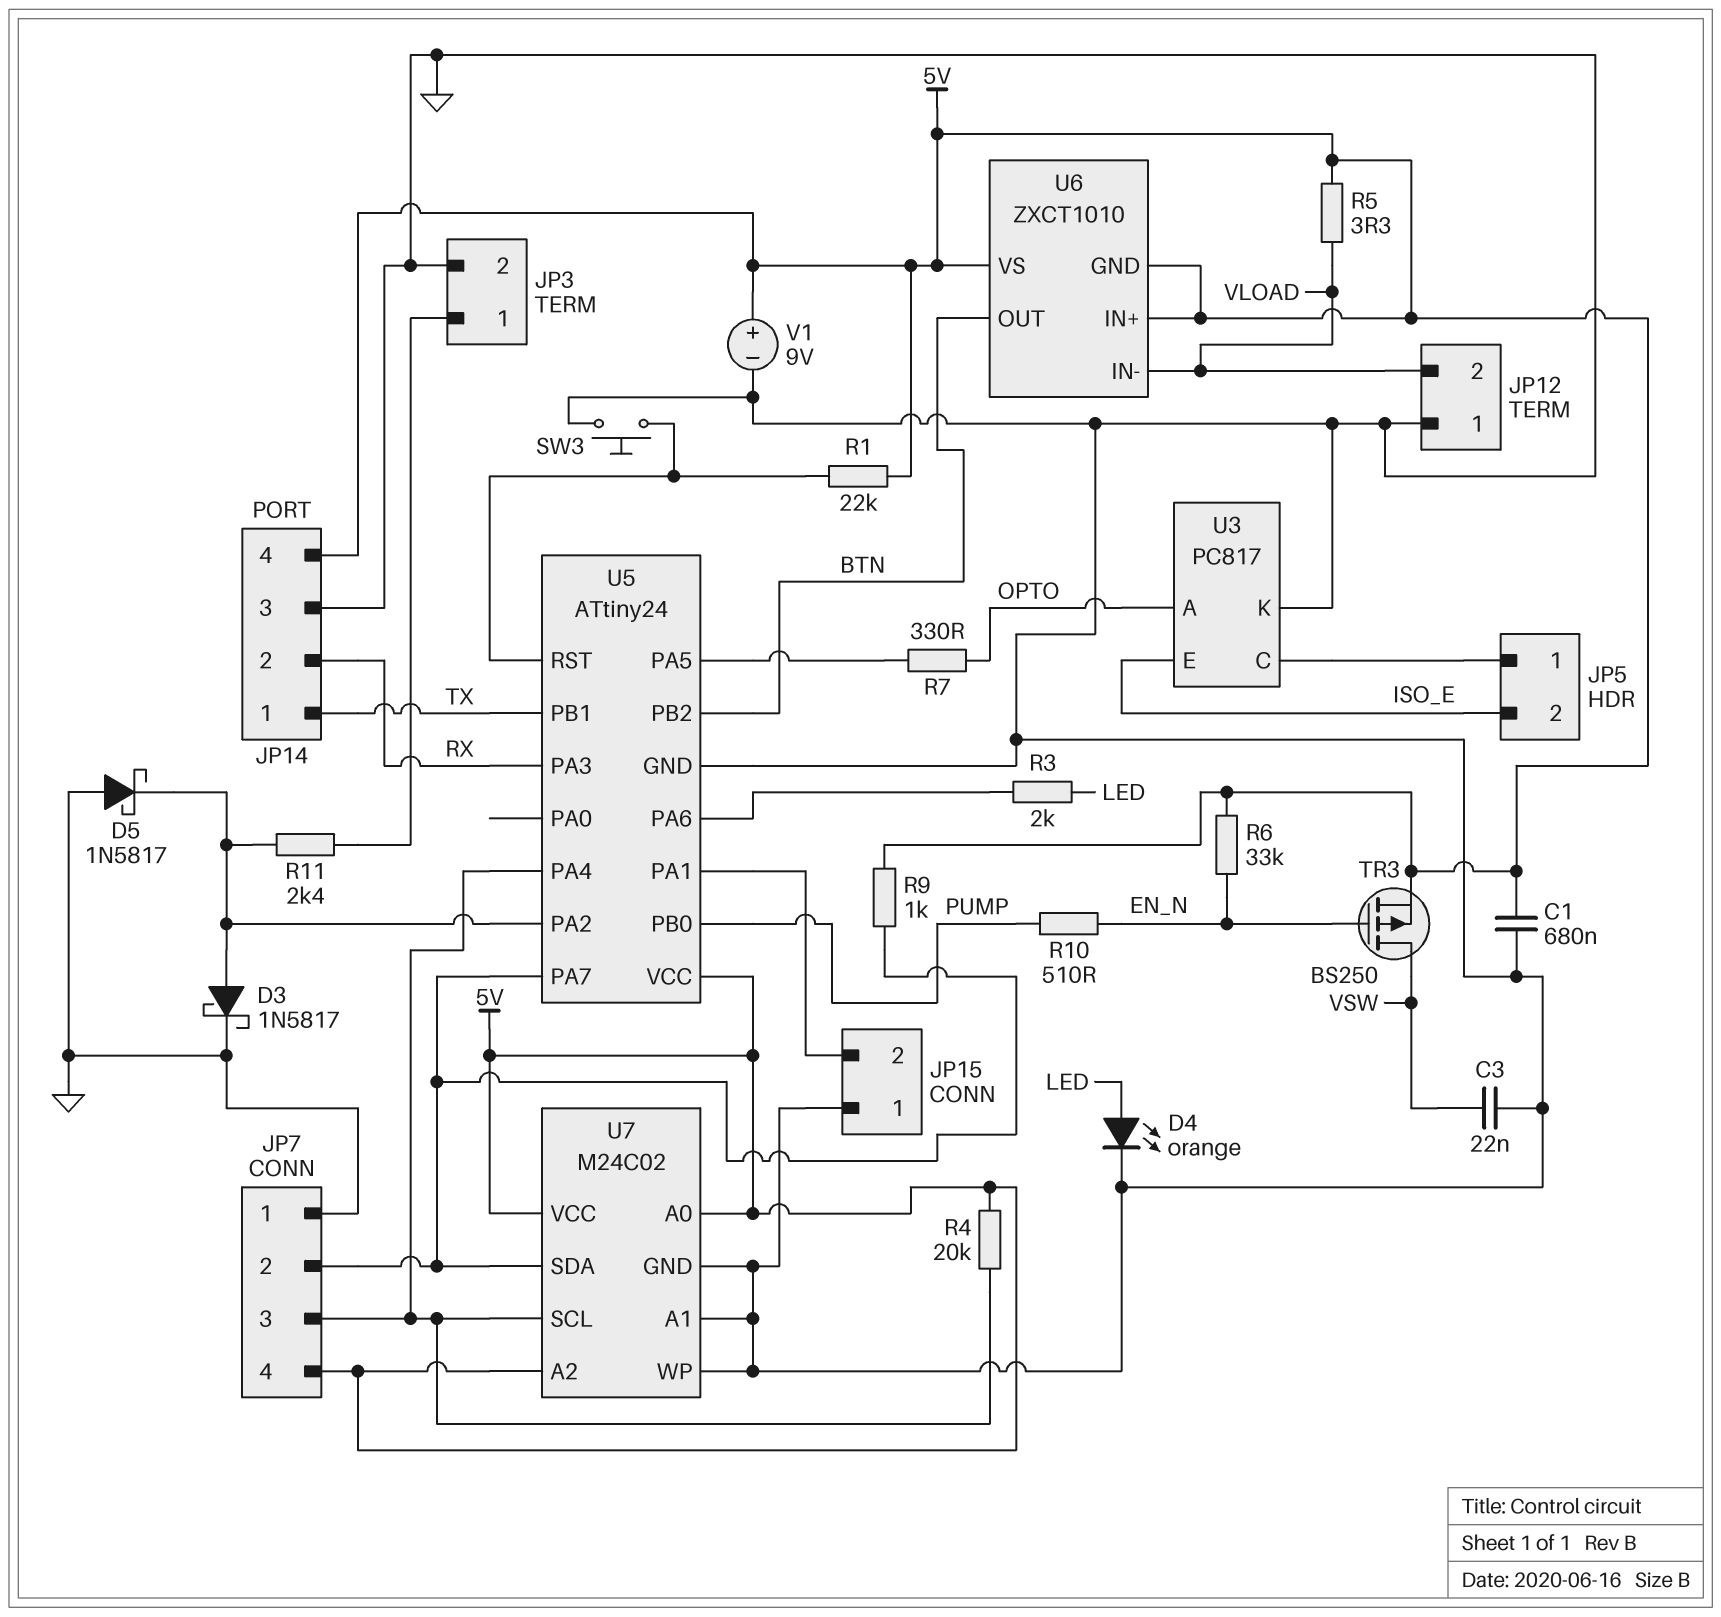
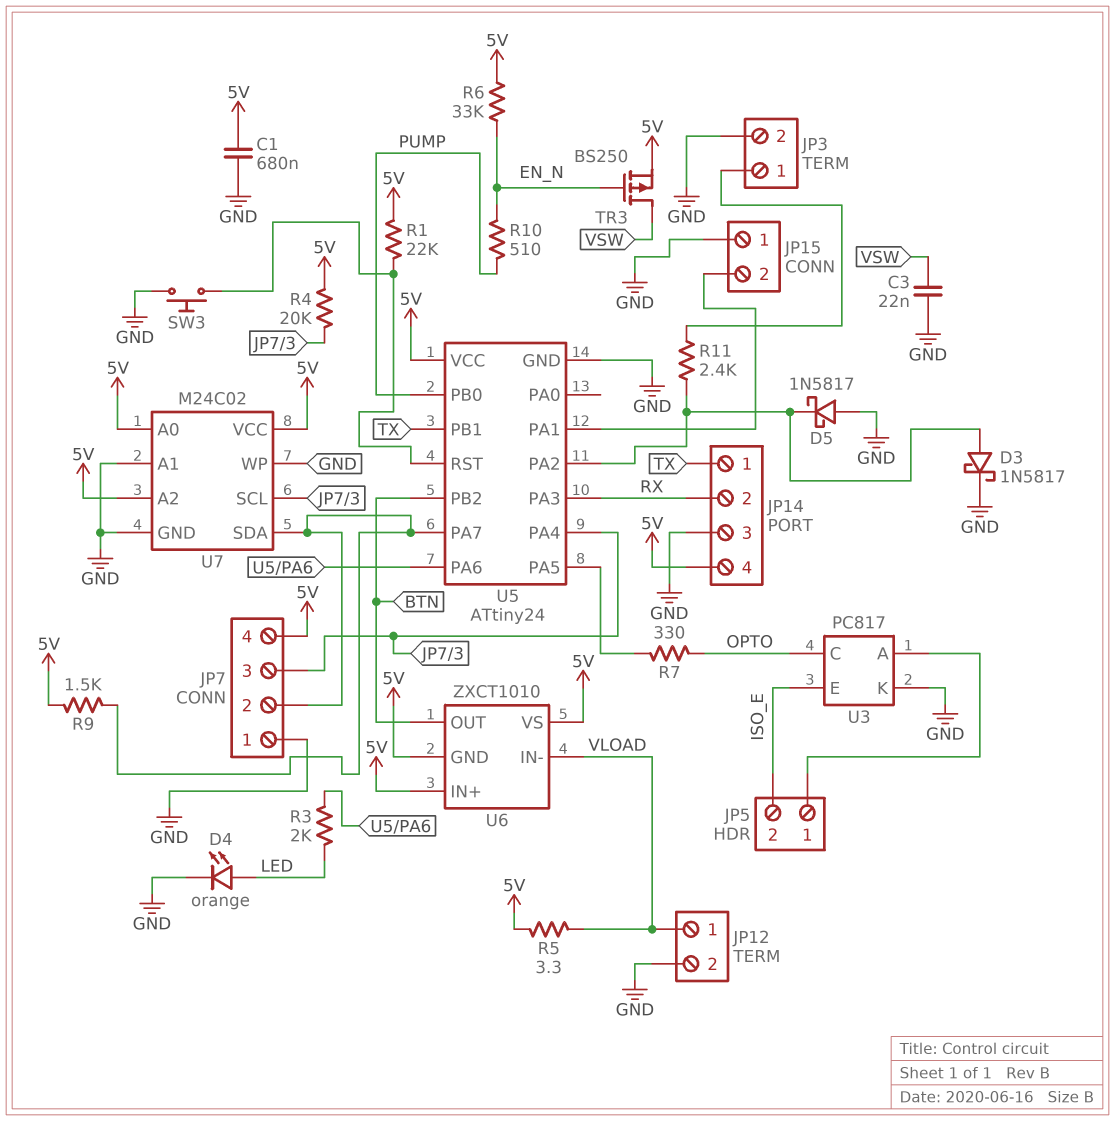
JP12 pin 1: GND -> VLOAD
JP12 pin 2: VLOAD -> GND
R9: 1k (5V, JP7/2) -> 1.5k (5V, JP7/2)
U3 pin A: OPTO -> JP5/1
U3 pin C: JP5/1 -> OPTO
V1: 9V (plus 5V, minus GND) -> none

